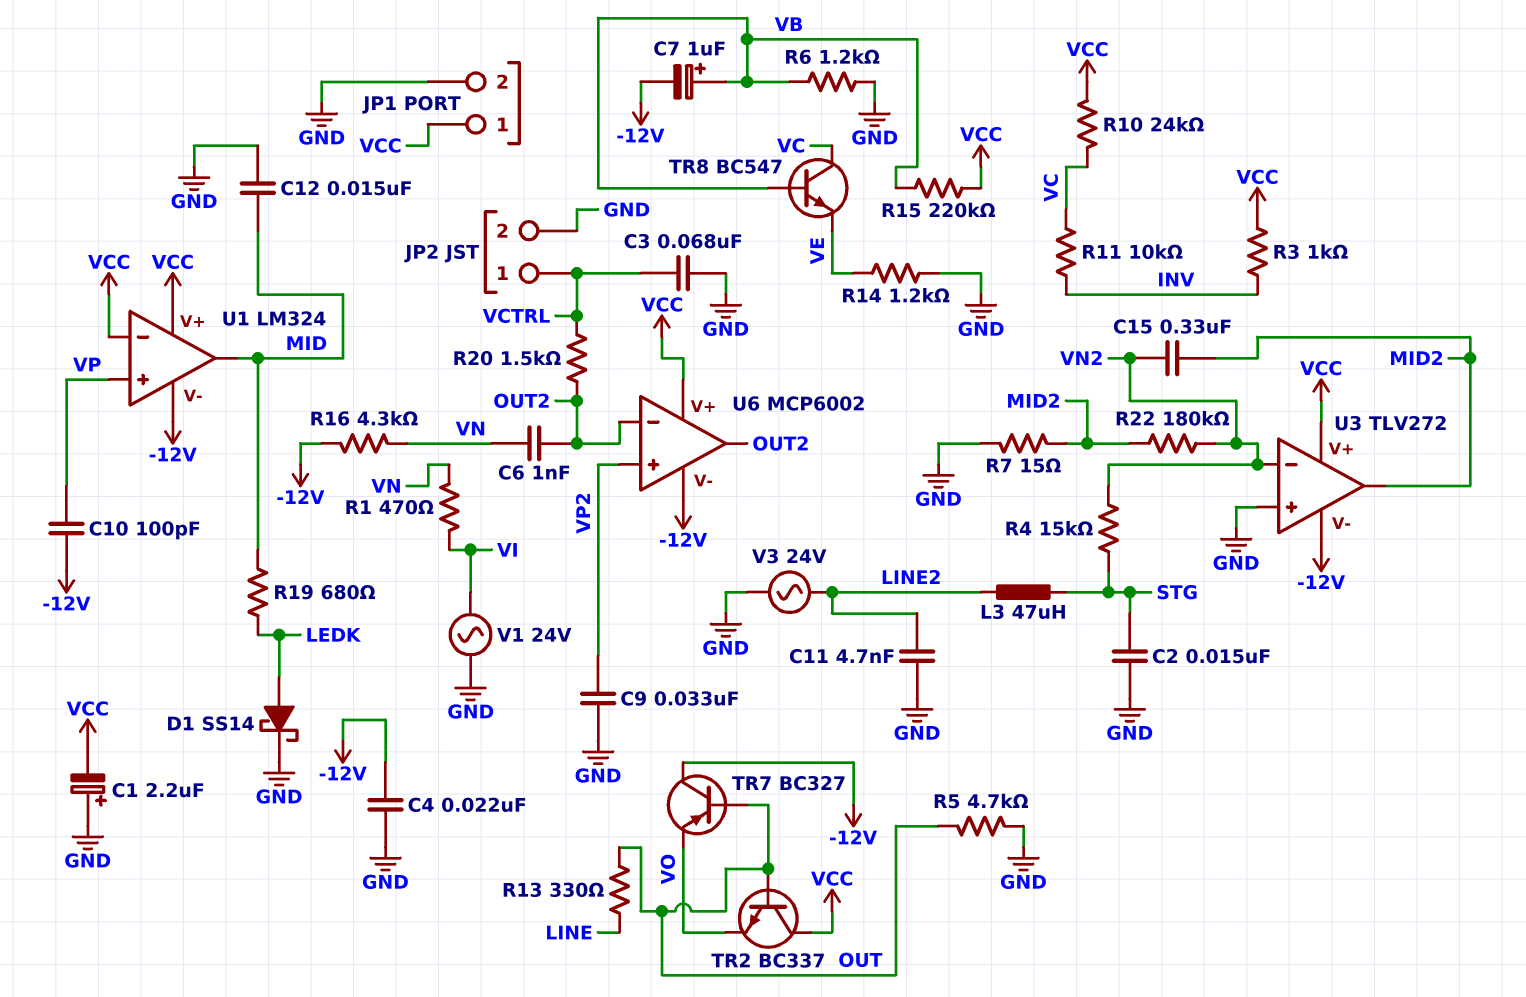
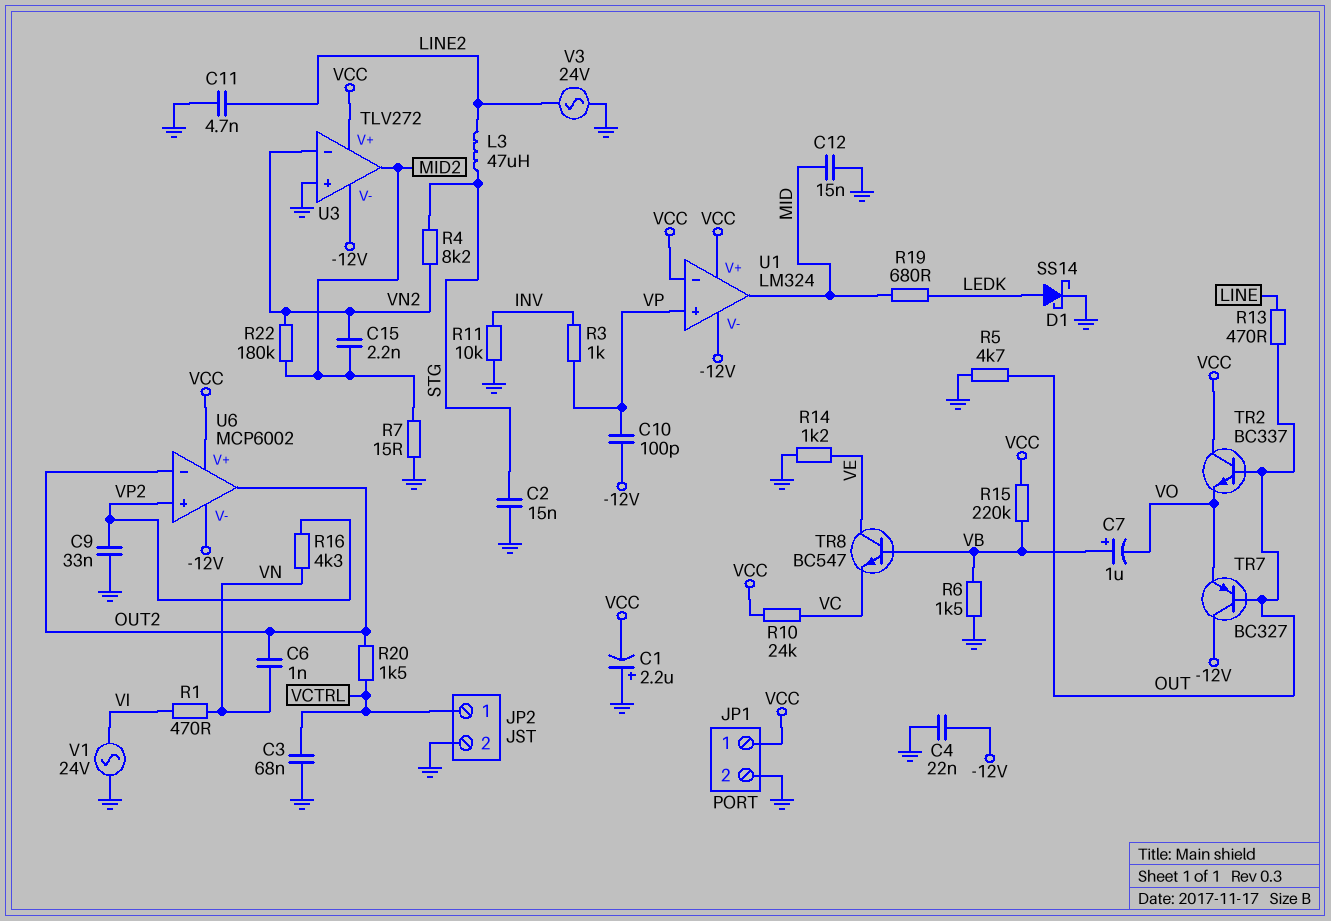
C7: 1uF (plus VB, minus -12V) -> 1uF (plus VB, minus VO)
C15: 330nF (MID2, VN2) -> 2.2nF (MID2, VN2)
R3: 1k (INV, VCC) -> 1k (INV, VP)
R4: 15k (STG, VN2) -> 8.2k (STG, VN2)
R6: 1.2k (GND, VB) -> 1.5k (GND, VB)
R11: 10k (INV, VC) -> 10k (GND, INV)
R13: 330 (LINE, OUT) -> 470 (LINE, OUT)
R16: 4.3k (-12V, VN) -> 4.3k (VN, VP2)
TR8: NPN BC547 (B VB, C VC, E VE) -> NPN BC547 (B VB, C VE, E VC)

